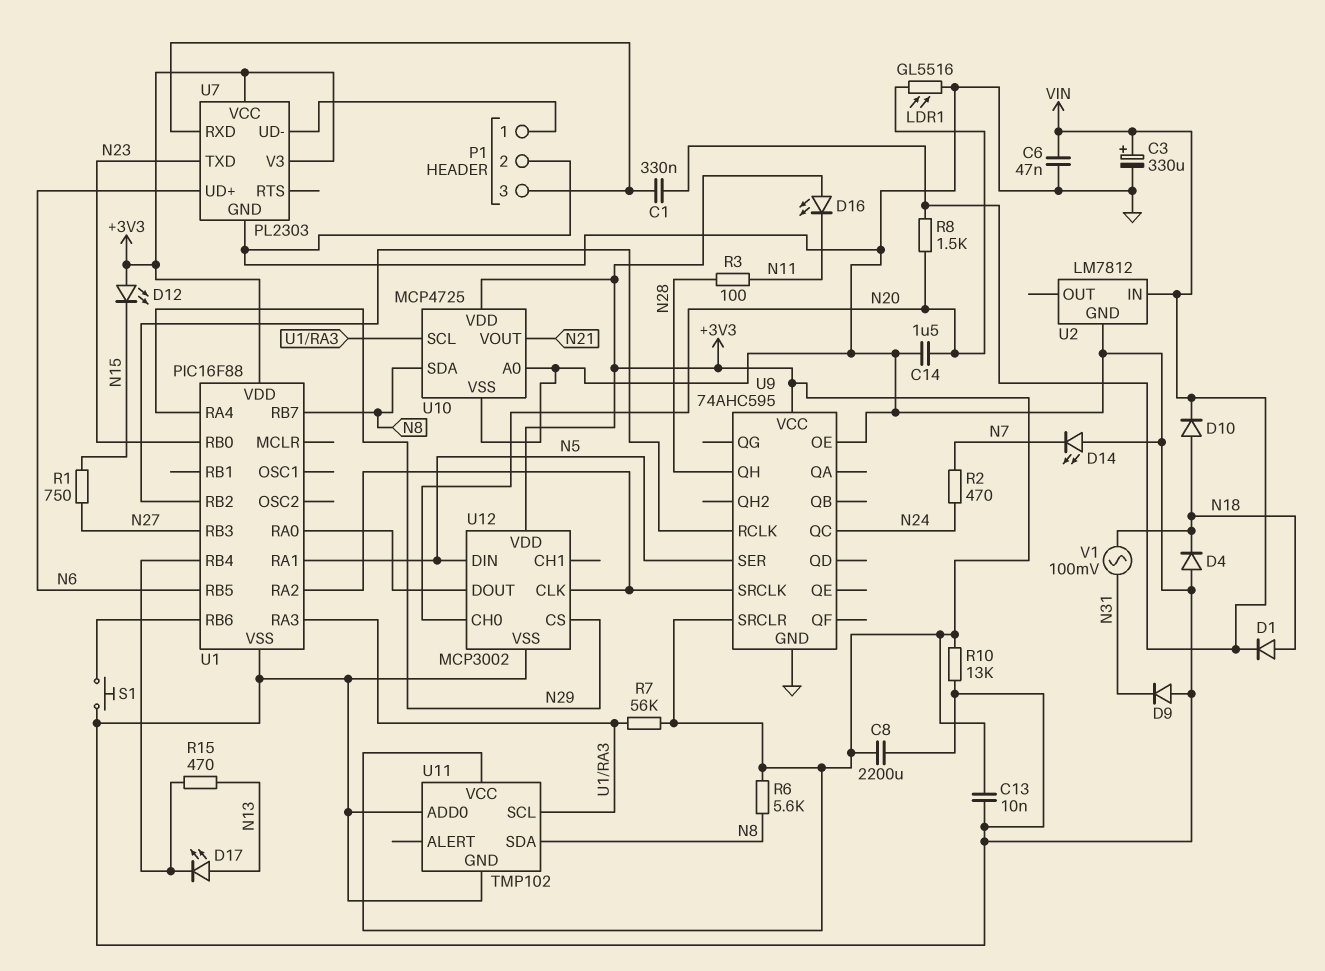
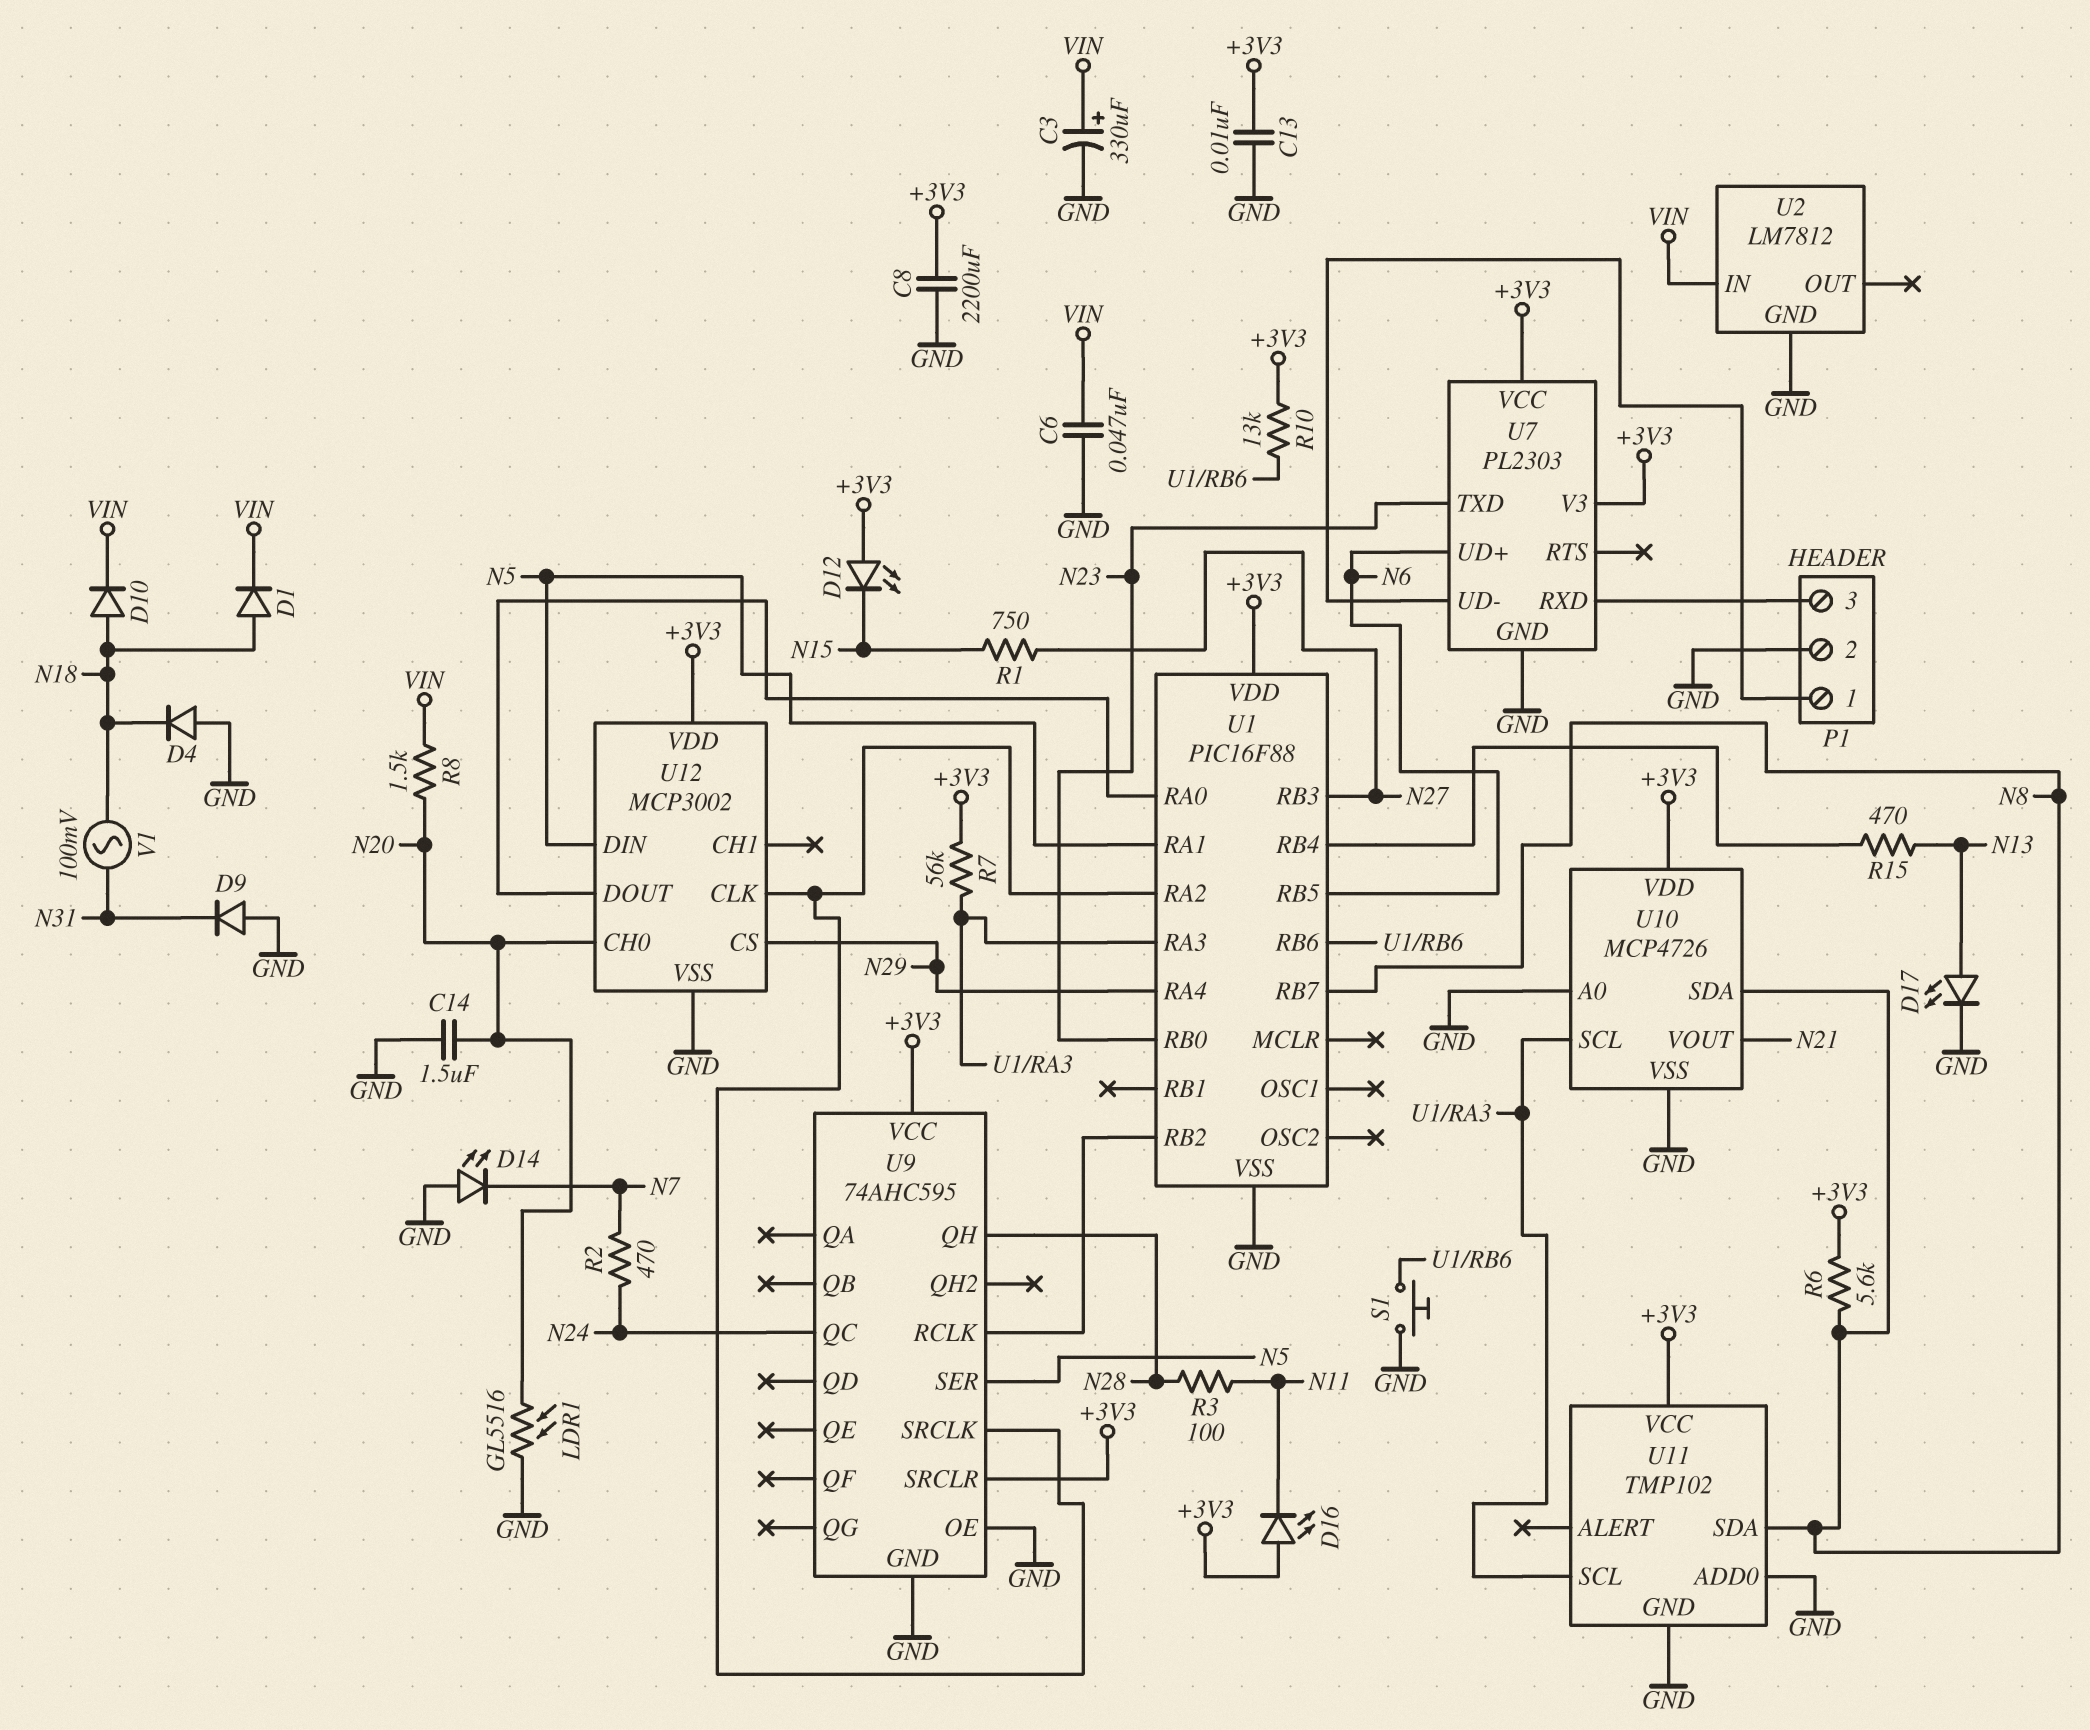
C1: 330nF (P1/3, VIN) -> none
D17: LED (A N13, K U1/RB4) -> LED (A N13, K GND)
R10: 13k (+3V3, GND) -> 13k (+3V3, U1/RB6)
U10: MCP4725 -> MCP4726

